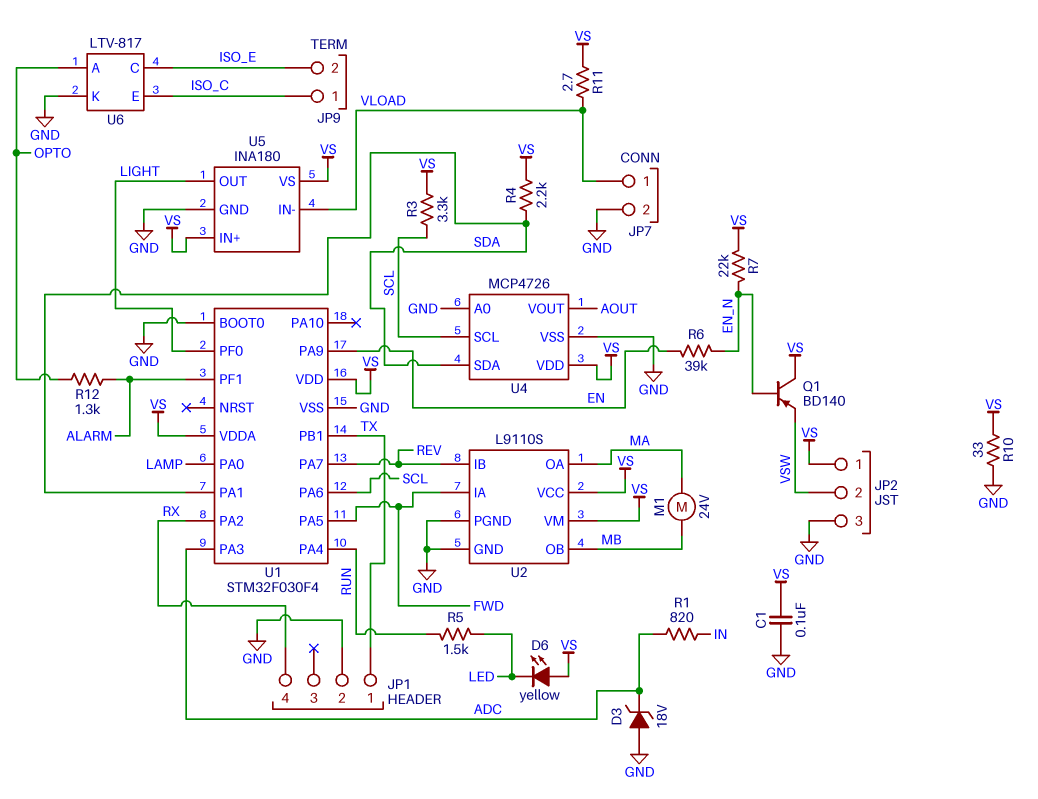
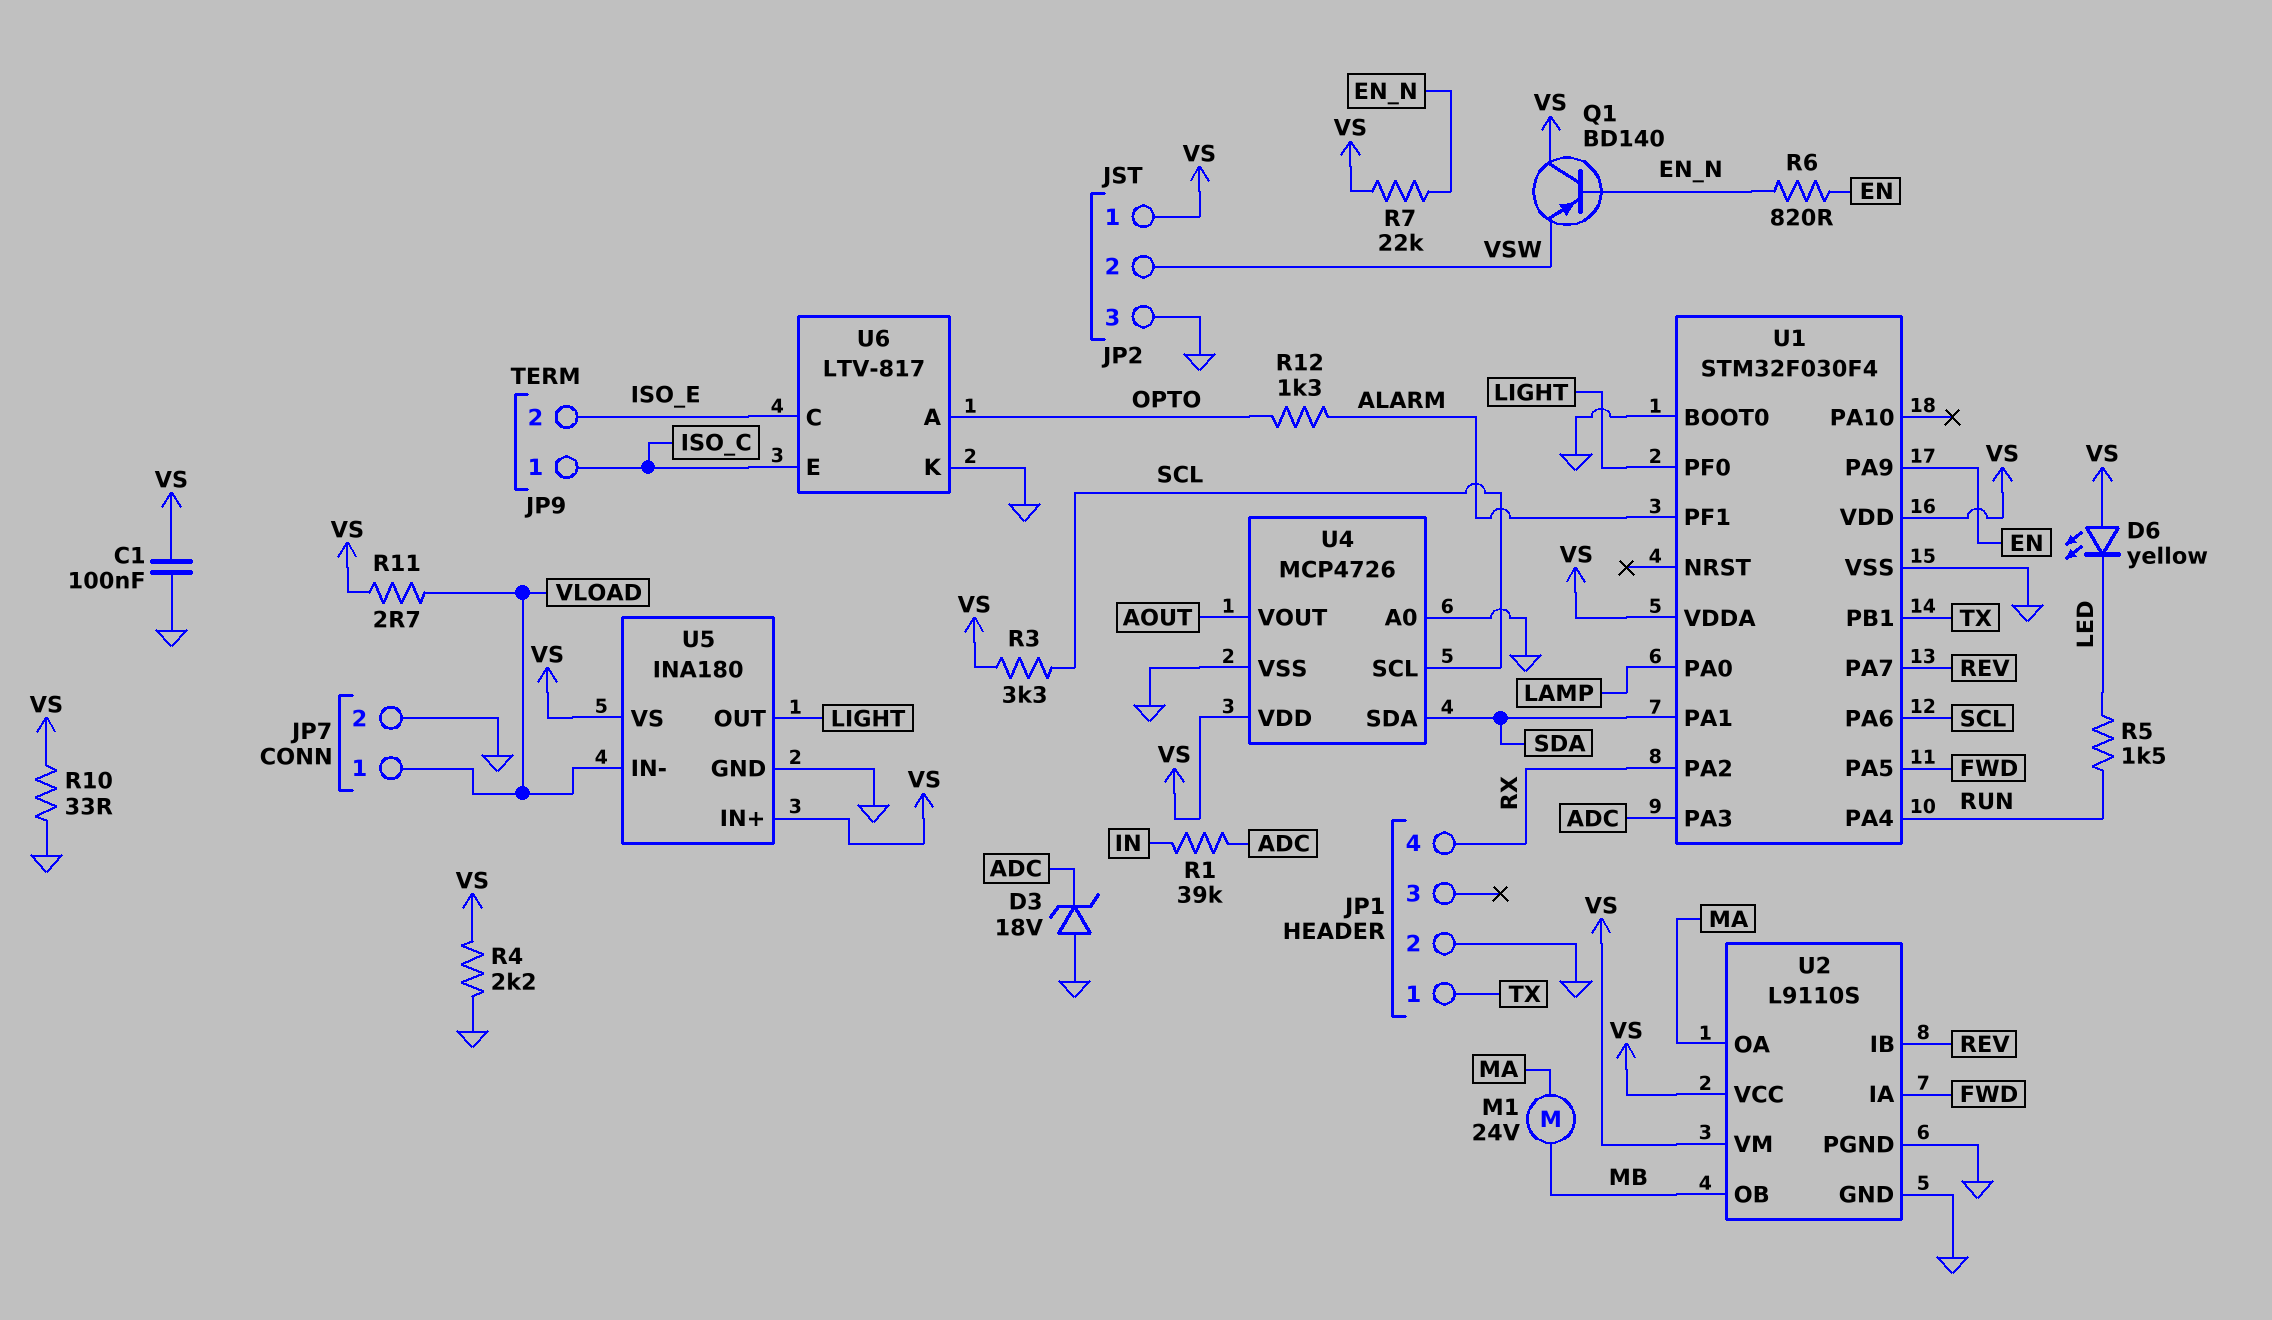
R1: 820 (ADC, IN) -> 39k (ADC, IN)
R4: 2.2k (SDA, VS) -> 2.2k (GND, VS)
R6: 39k (EN, EN_N) -> 820 (EN, EN_N)

